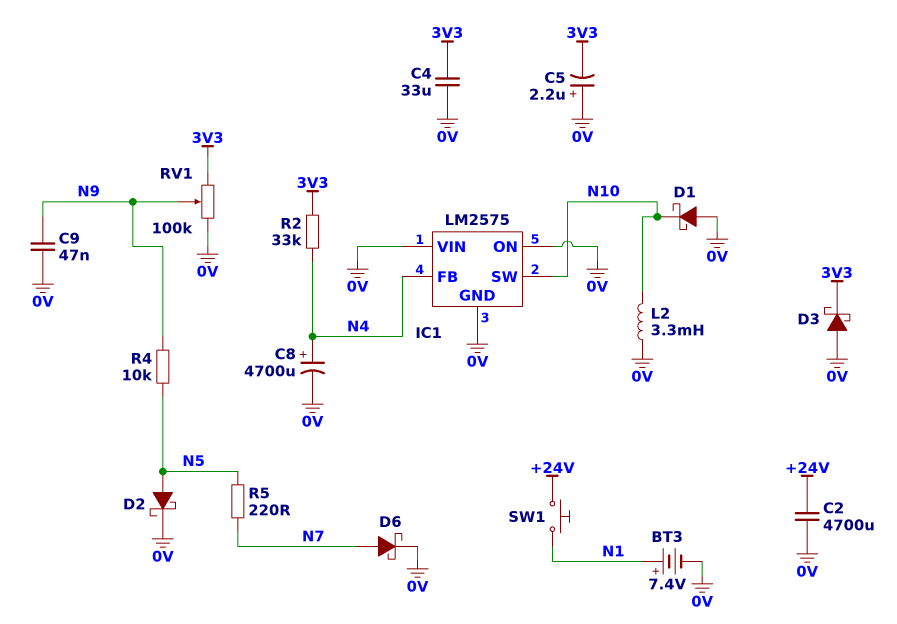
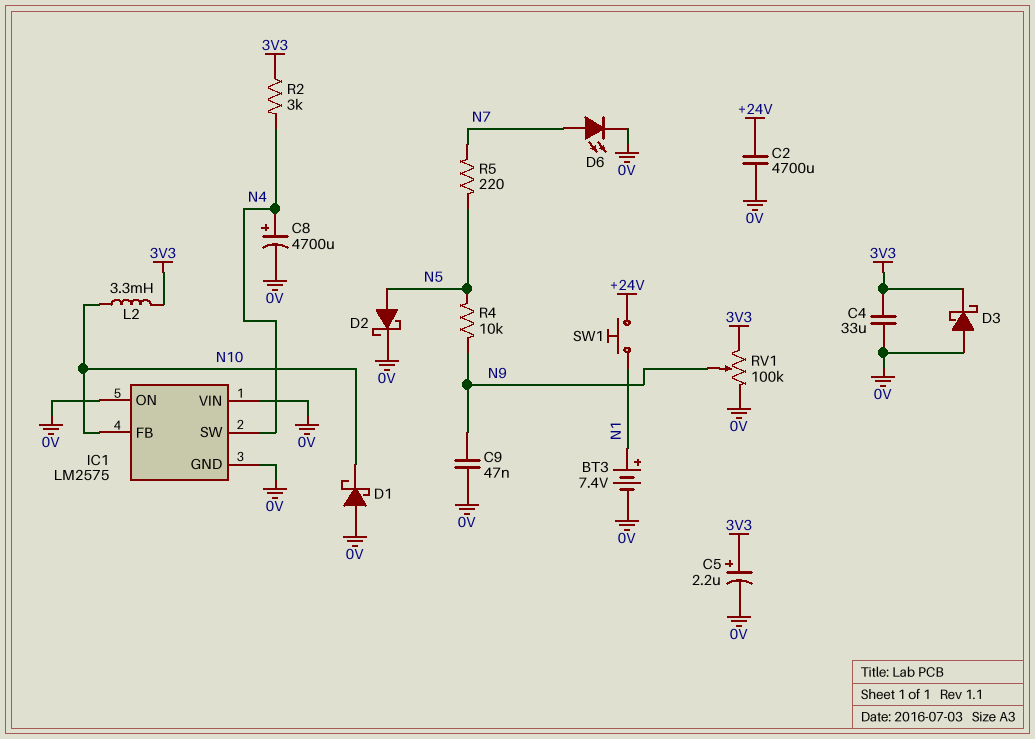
C5: 2.2uF (plus 0V, minus 3V3) -> 2.2uF (plus 3V3, minus 0V)
D6: schottky (A N7, K 0V) -> LED (A N7, K 0V)
IC1 pin FB: N4 -> N10
IC1 pin SW: N10 -> N4
L2: 3.3mH (0V, N10) -> 3.3mH (3V3, N10)
R2: 33k (3V3, N4) -> 3k (3V3, N4)

